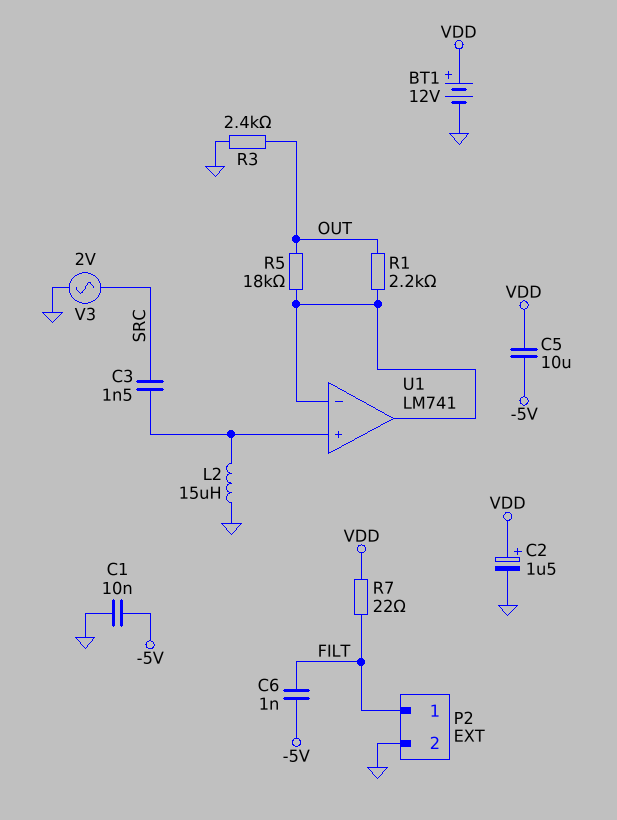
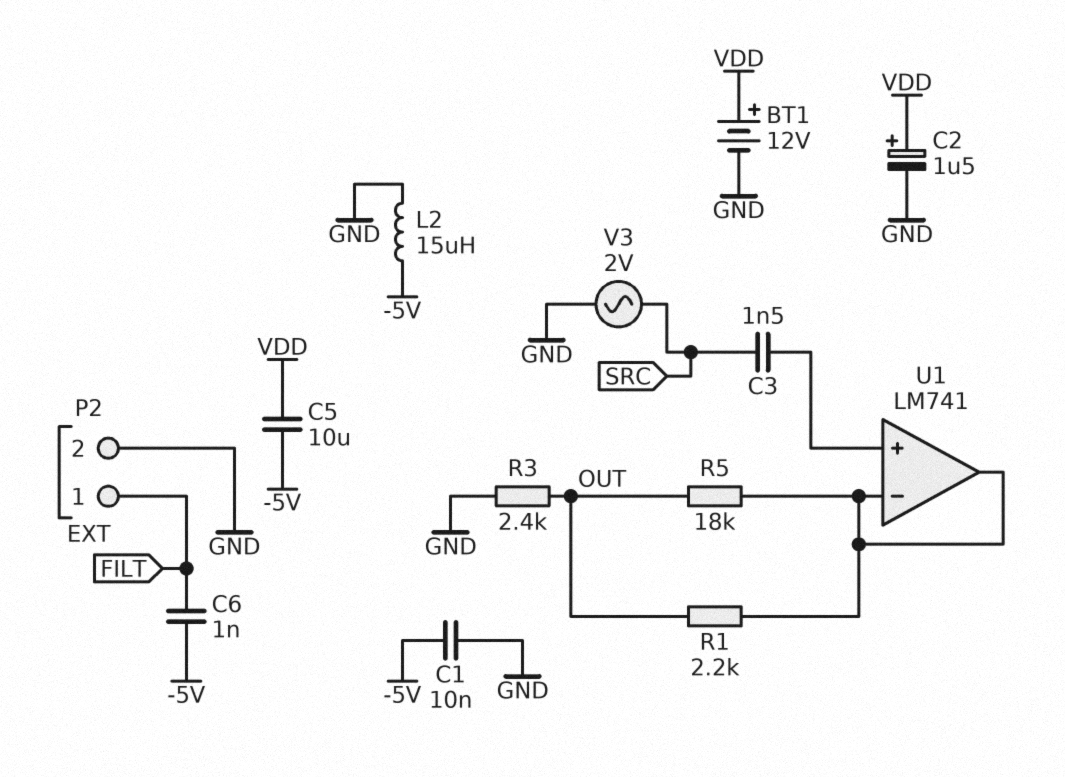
L2: 15uH (GND, U1/in+) -> 15uH (-5V, GND)
R7: 22 (FILT, VDD) -> none

